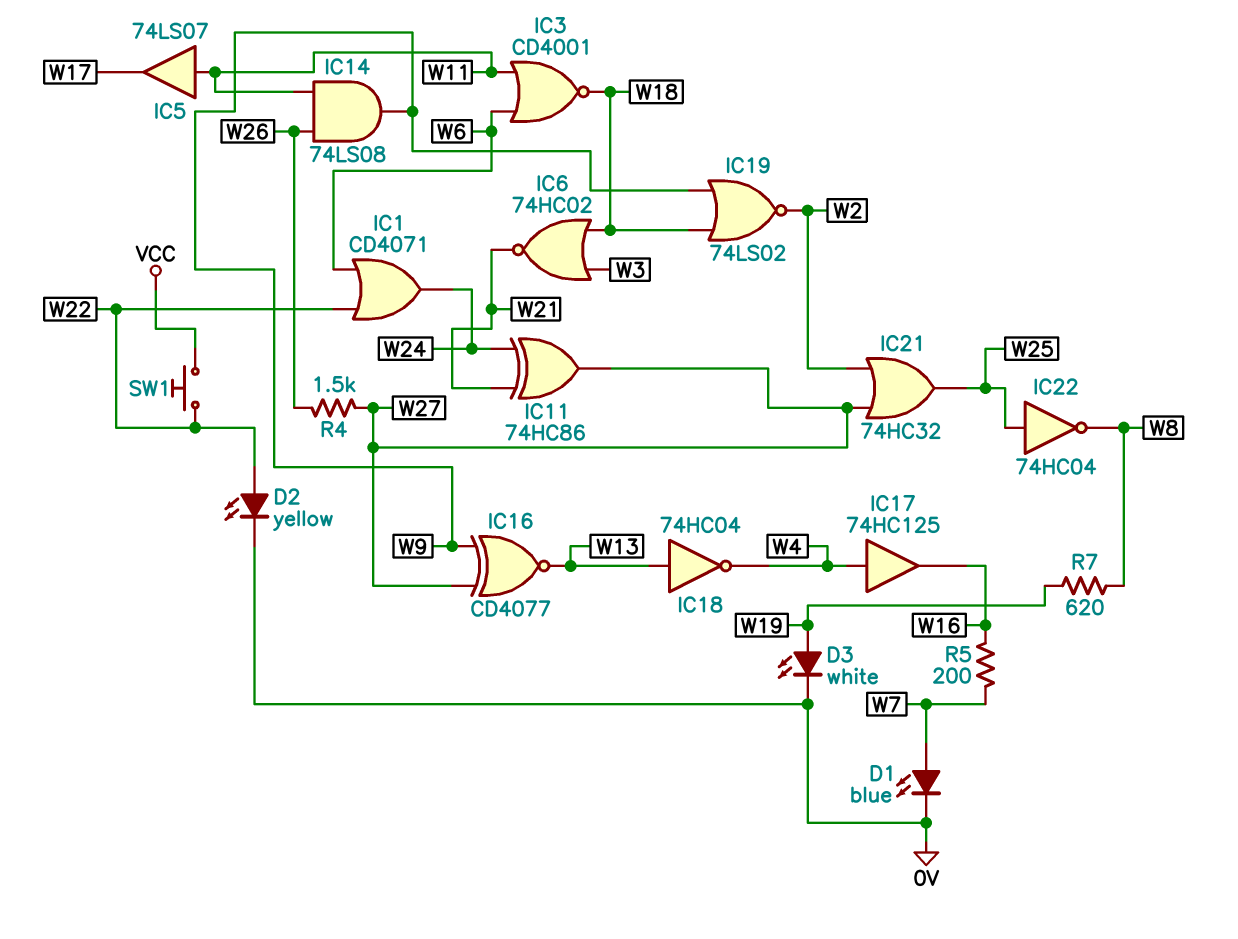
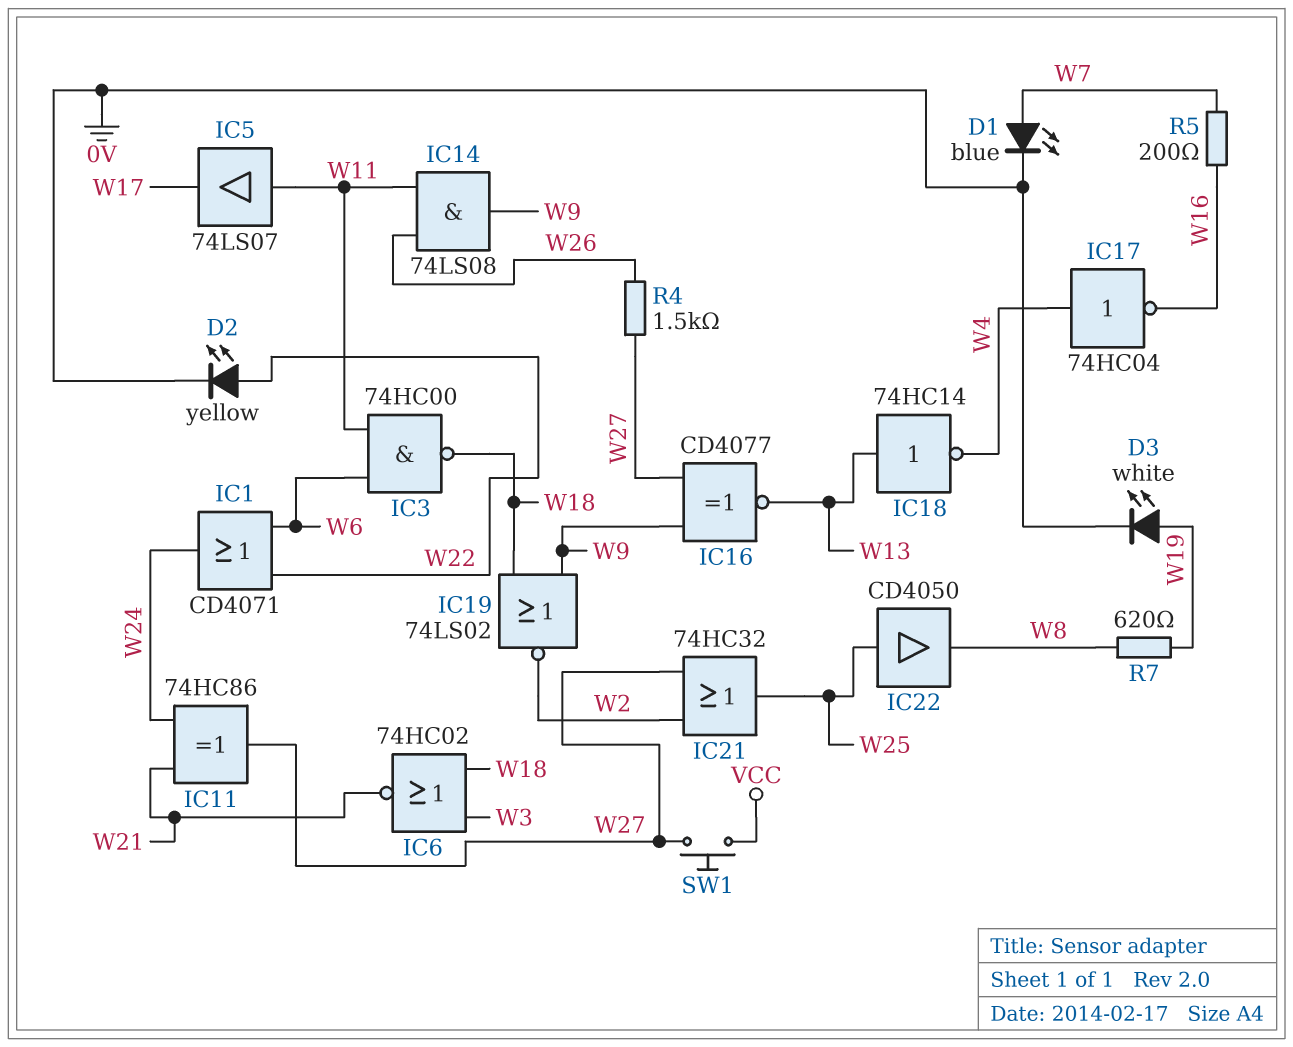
IC3: NOR CD4001 (in W6, in W11, out W18) -> NAND 74HC00 (in W6, in W11, out W18)
IC17: buffer 74HC125 (in W4, out W16) -> NOT 74HC04 (in W4, out W16)
IC18: NOT 74HC04 (in W13, out W4) -> NOT 74HC14 (in W13, out W4)
IC22: NOT 74HC04 (in W25, out W8) -> buffer CD4050 (in W25, out W8)
SW1: button (VCC, W22) -> button (VCC, W27)

